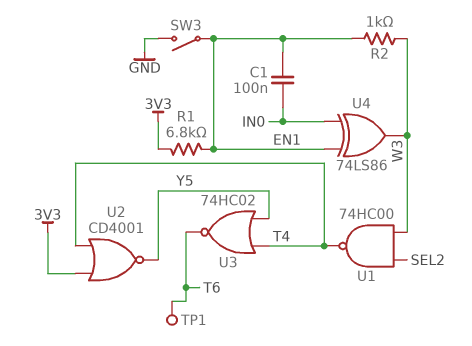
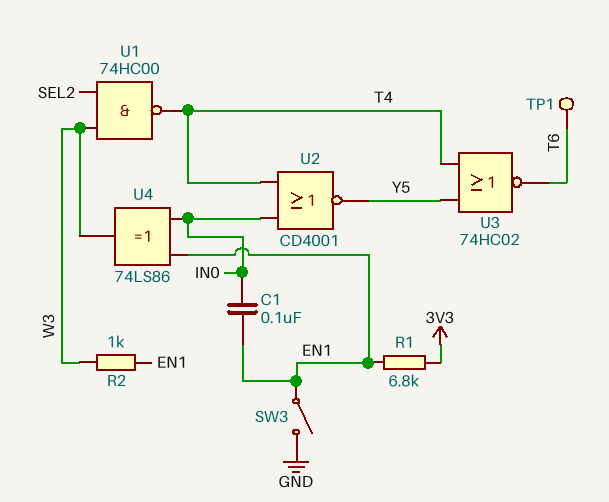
U2: NOR CD4001 (in 3V3, in T4, out Y5) -> NOR CD4001 (in IN0, in T4, out Y5)

